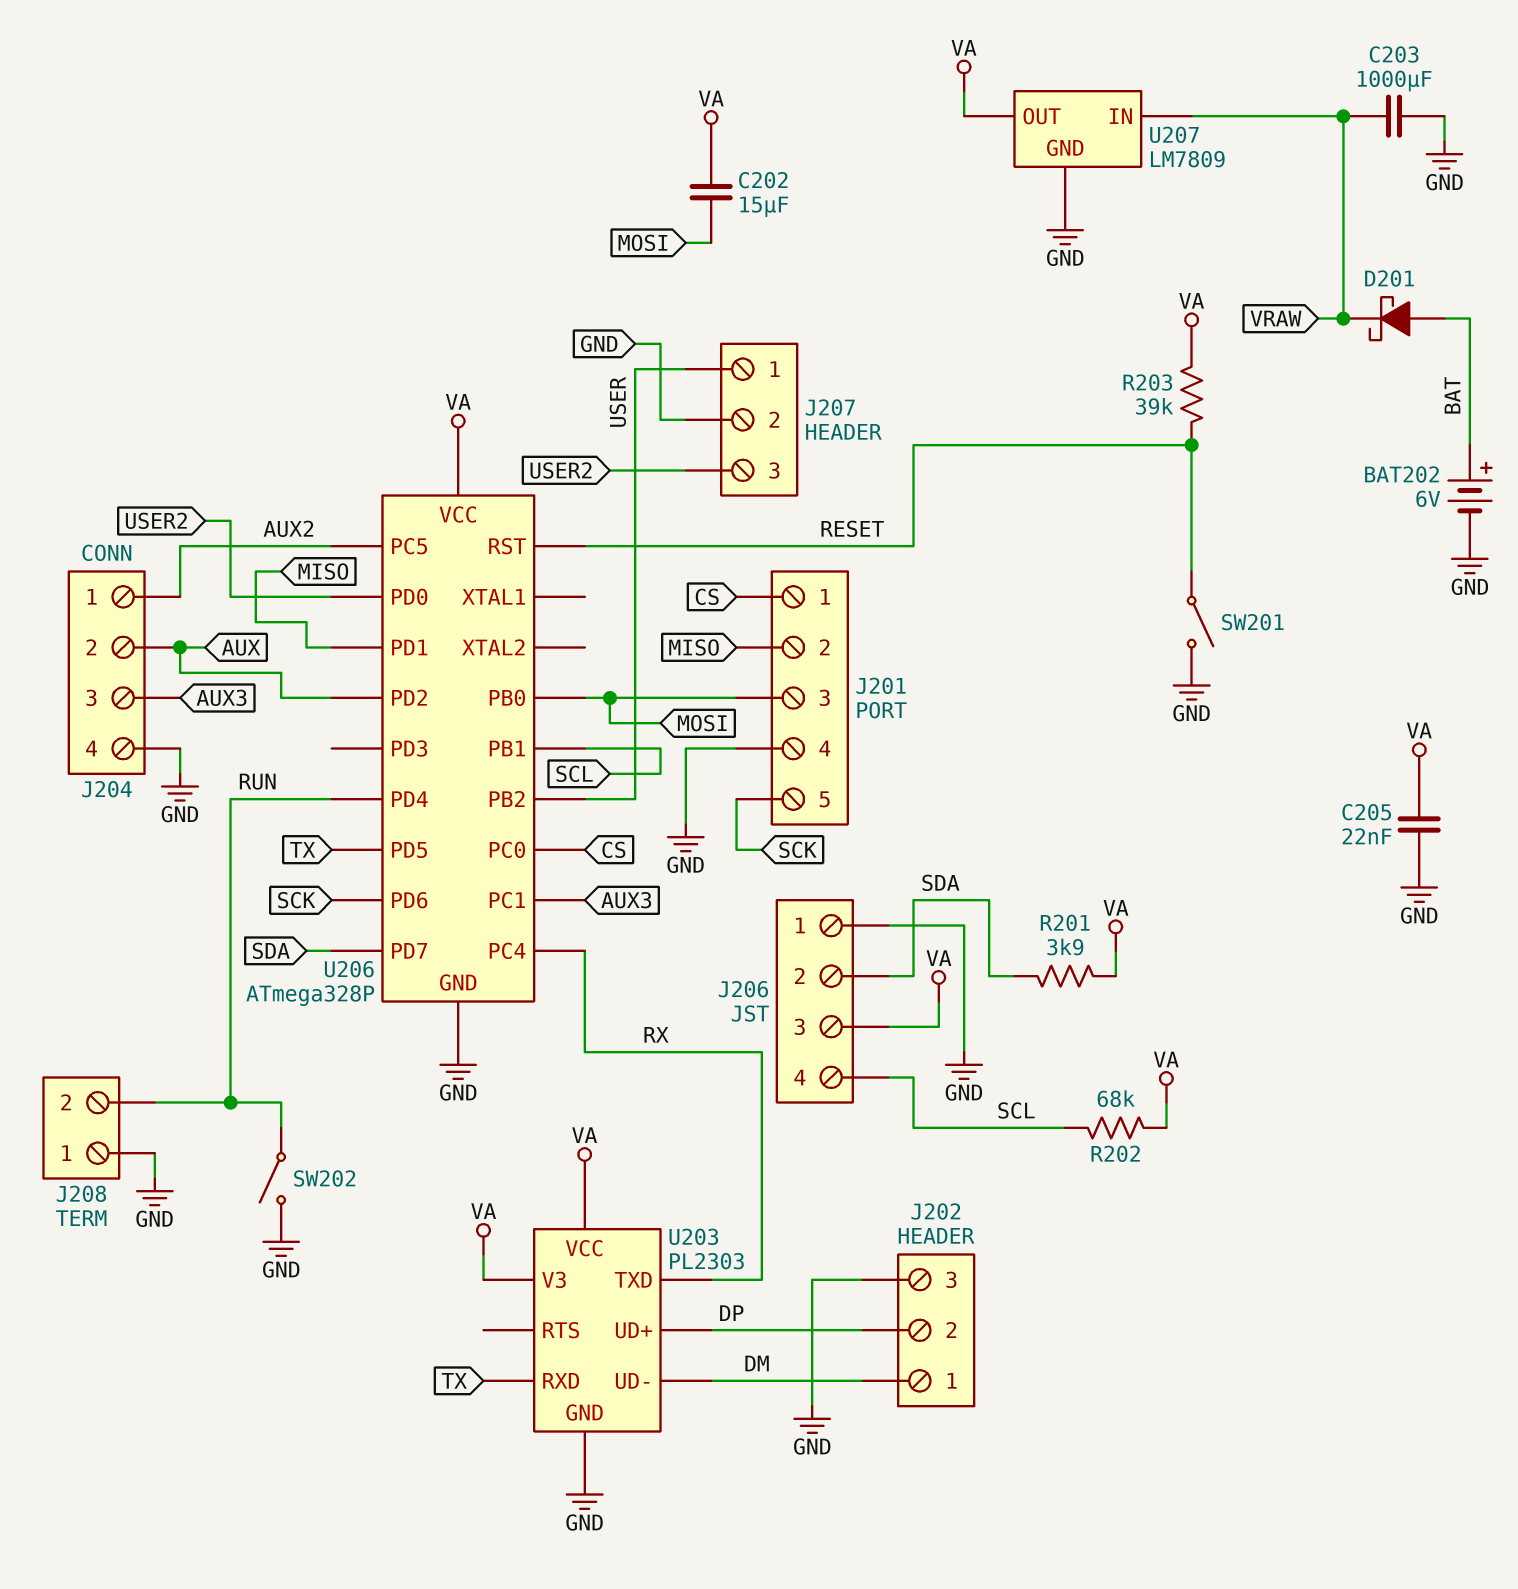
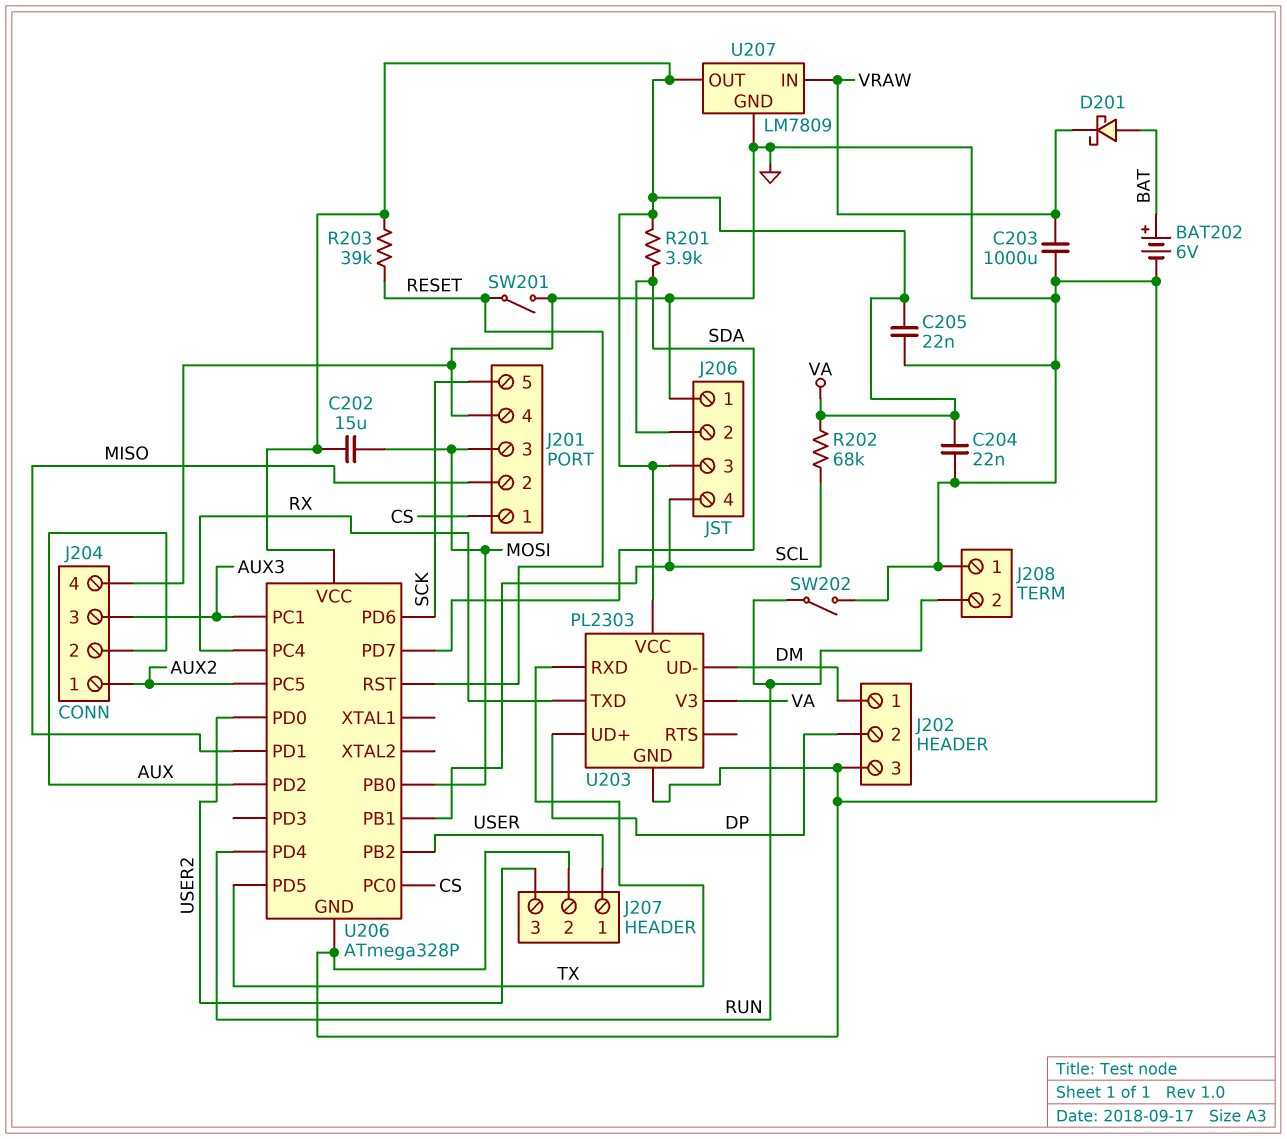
C204: none -> 22nF (GND, VA)

